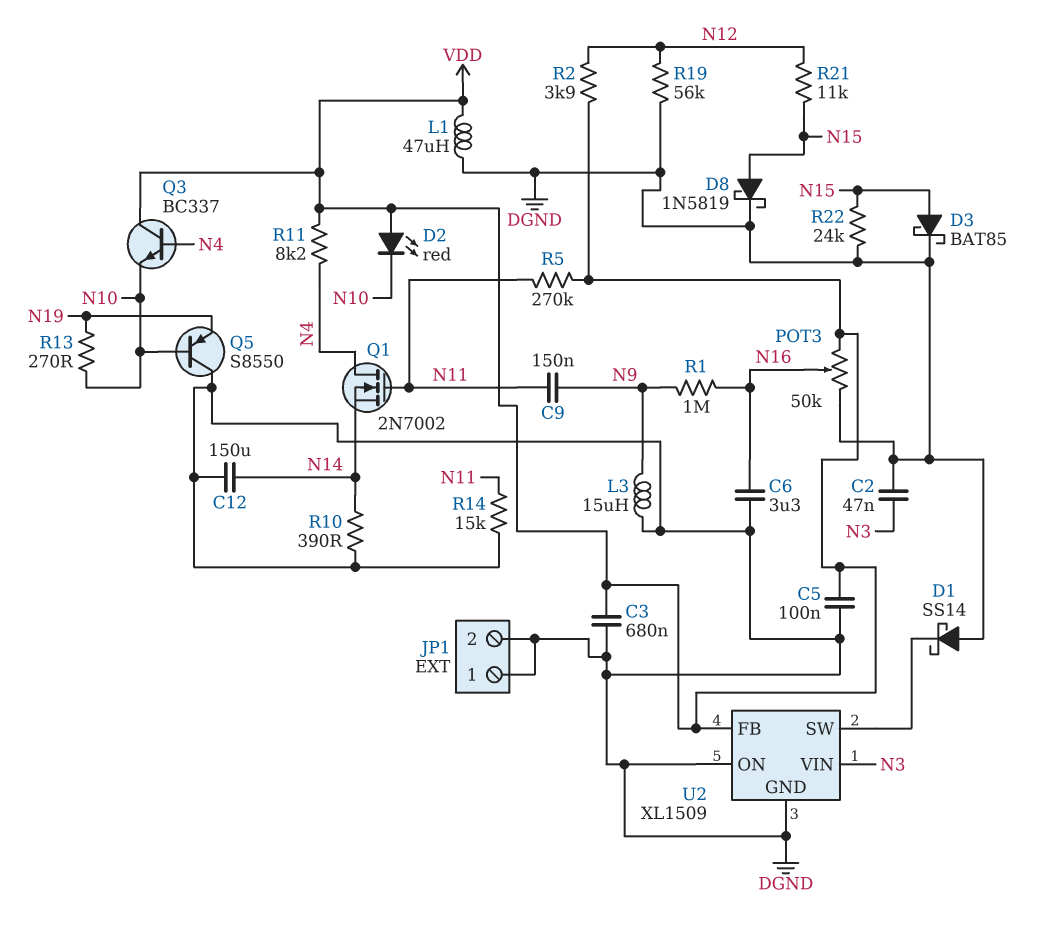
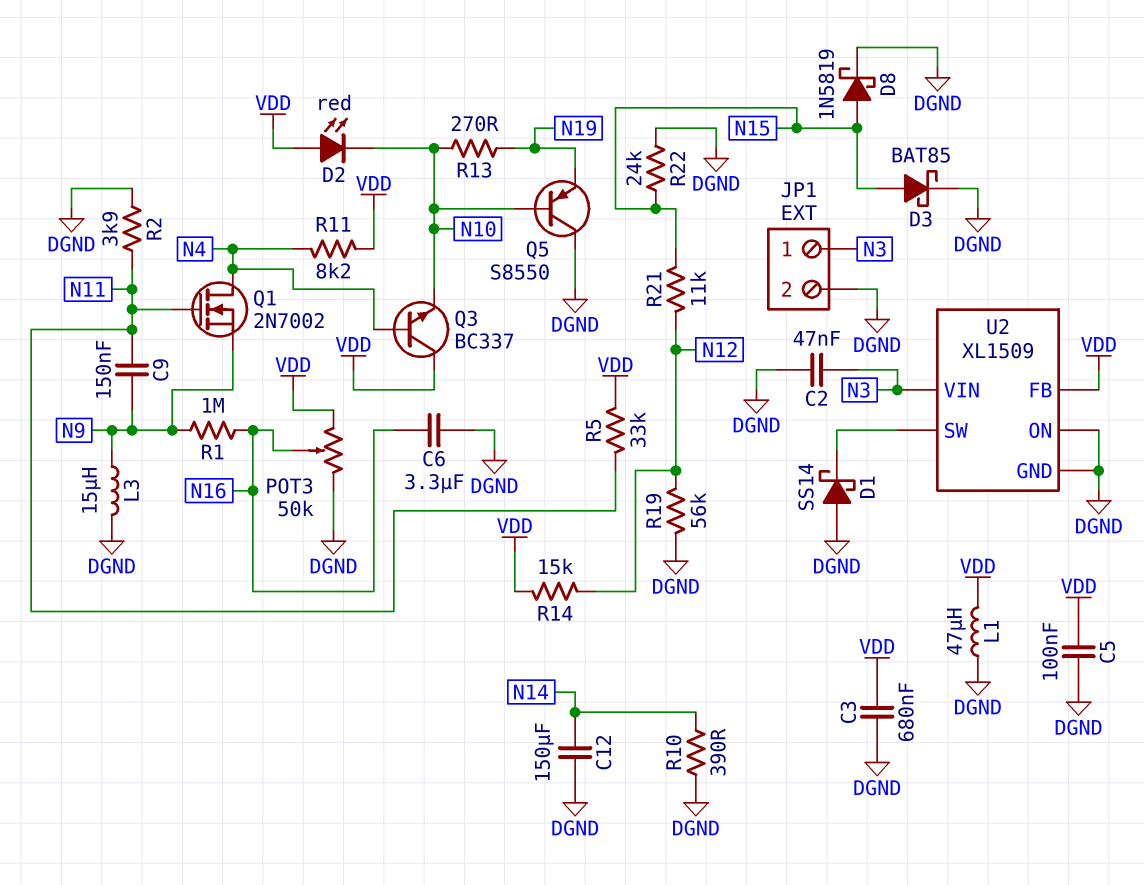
JP1 pin 1: DGND -> N3
Q1: NMOS 2N7002 (G N11, D N4, S N14) -> NMOS 2N7002 (G N11, D N4, S N9)
R2: 3.9k (N12, VDD) -> 3.9k (DGND, N11)
R5: 270k (N11, VDD) -> 33k (N11, VDD)
R14: 15k (DGND, N11) -> 15k (N12, VDD)

